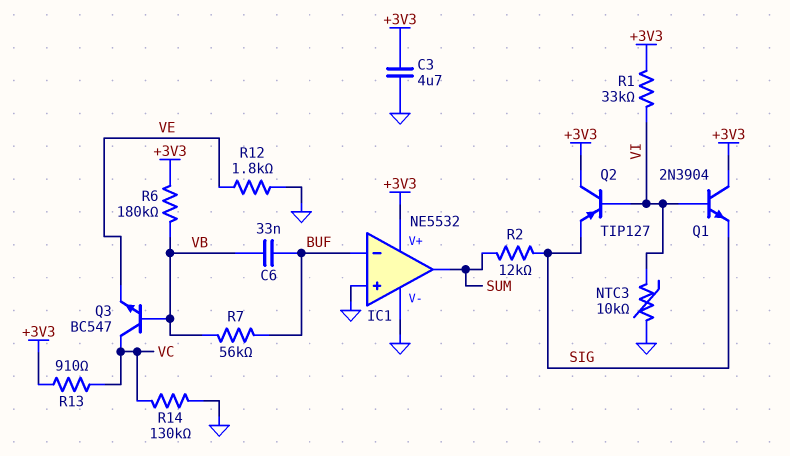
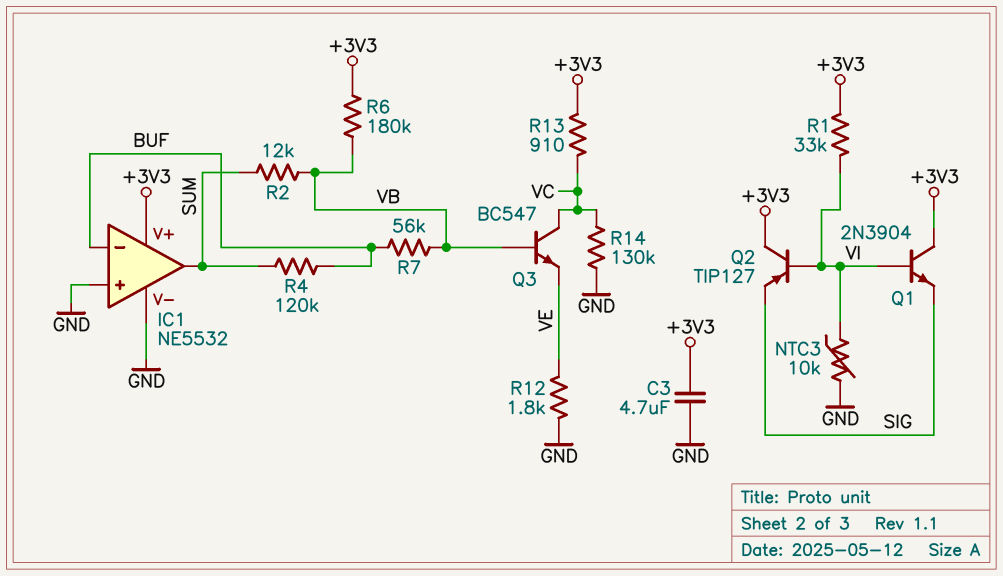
C6: 33nF (BUF, VB) -> none
R2: 12k (SIG, SUM) -> 12k (SUM, VB)
R4: none -> 120k (BUF, SUM)

